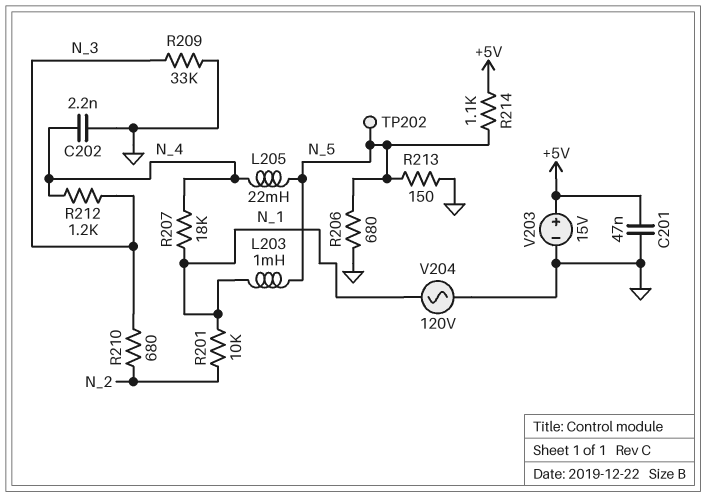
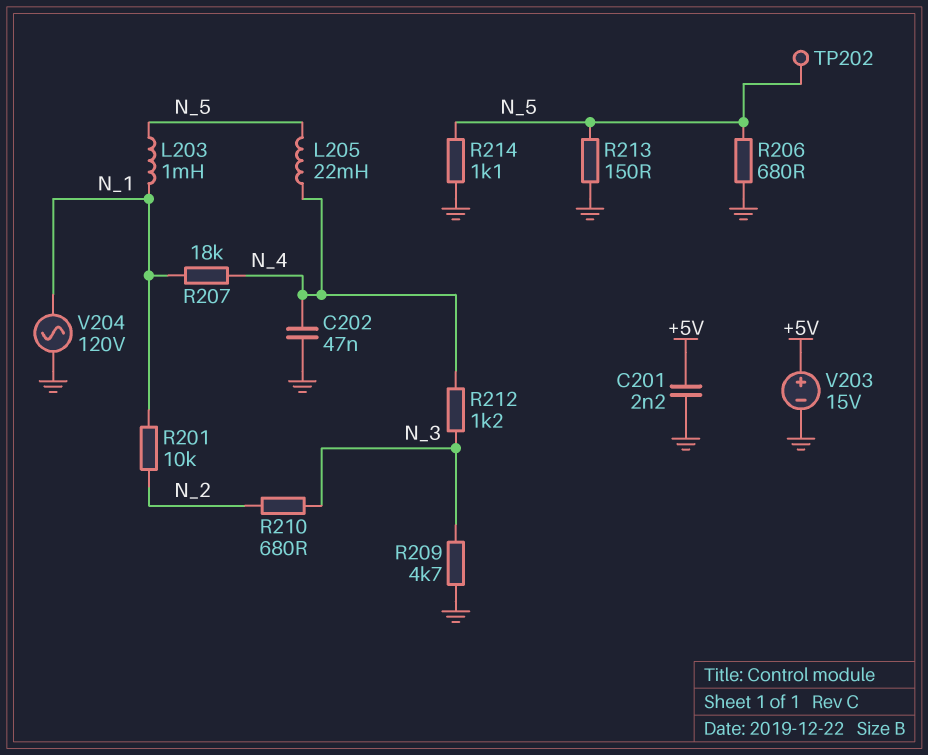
C201: 47nF (+5V, GND) -> 2.2nF (+5V, GND)
C202: 2.2nF (GND, N_4) -> 47nF (GND, N_4)
R209: 33k (GND, N_3) -> 4.7k (GND, N_3)
R214: 1.1k (+5V, N_5) -> 1.1k (GND, N_5)

